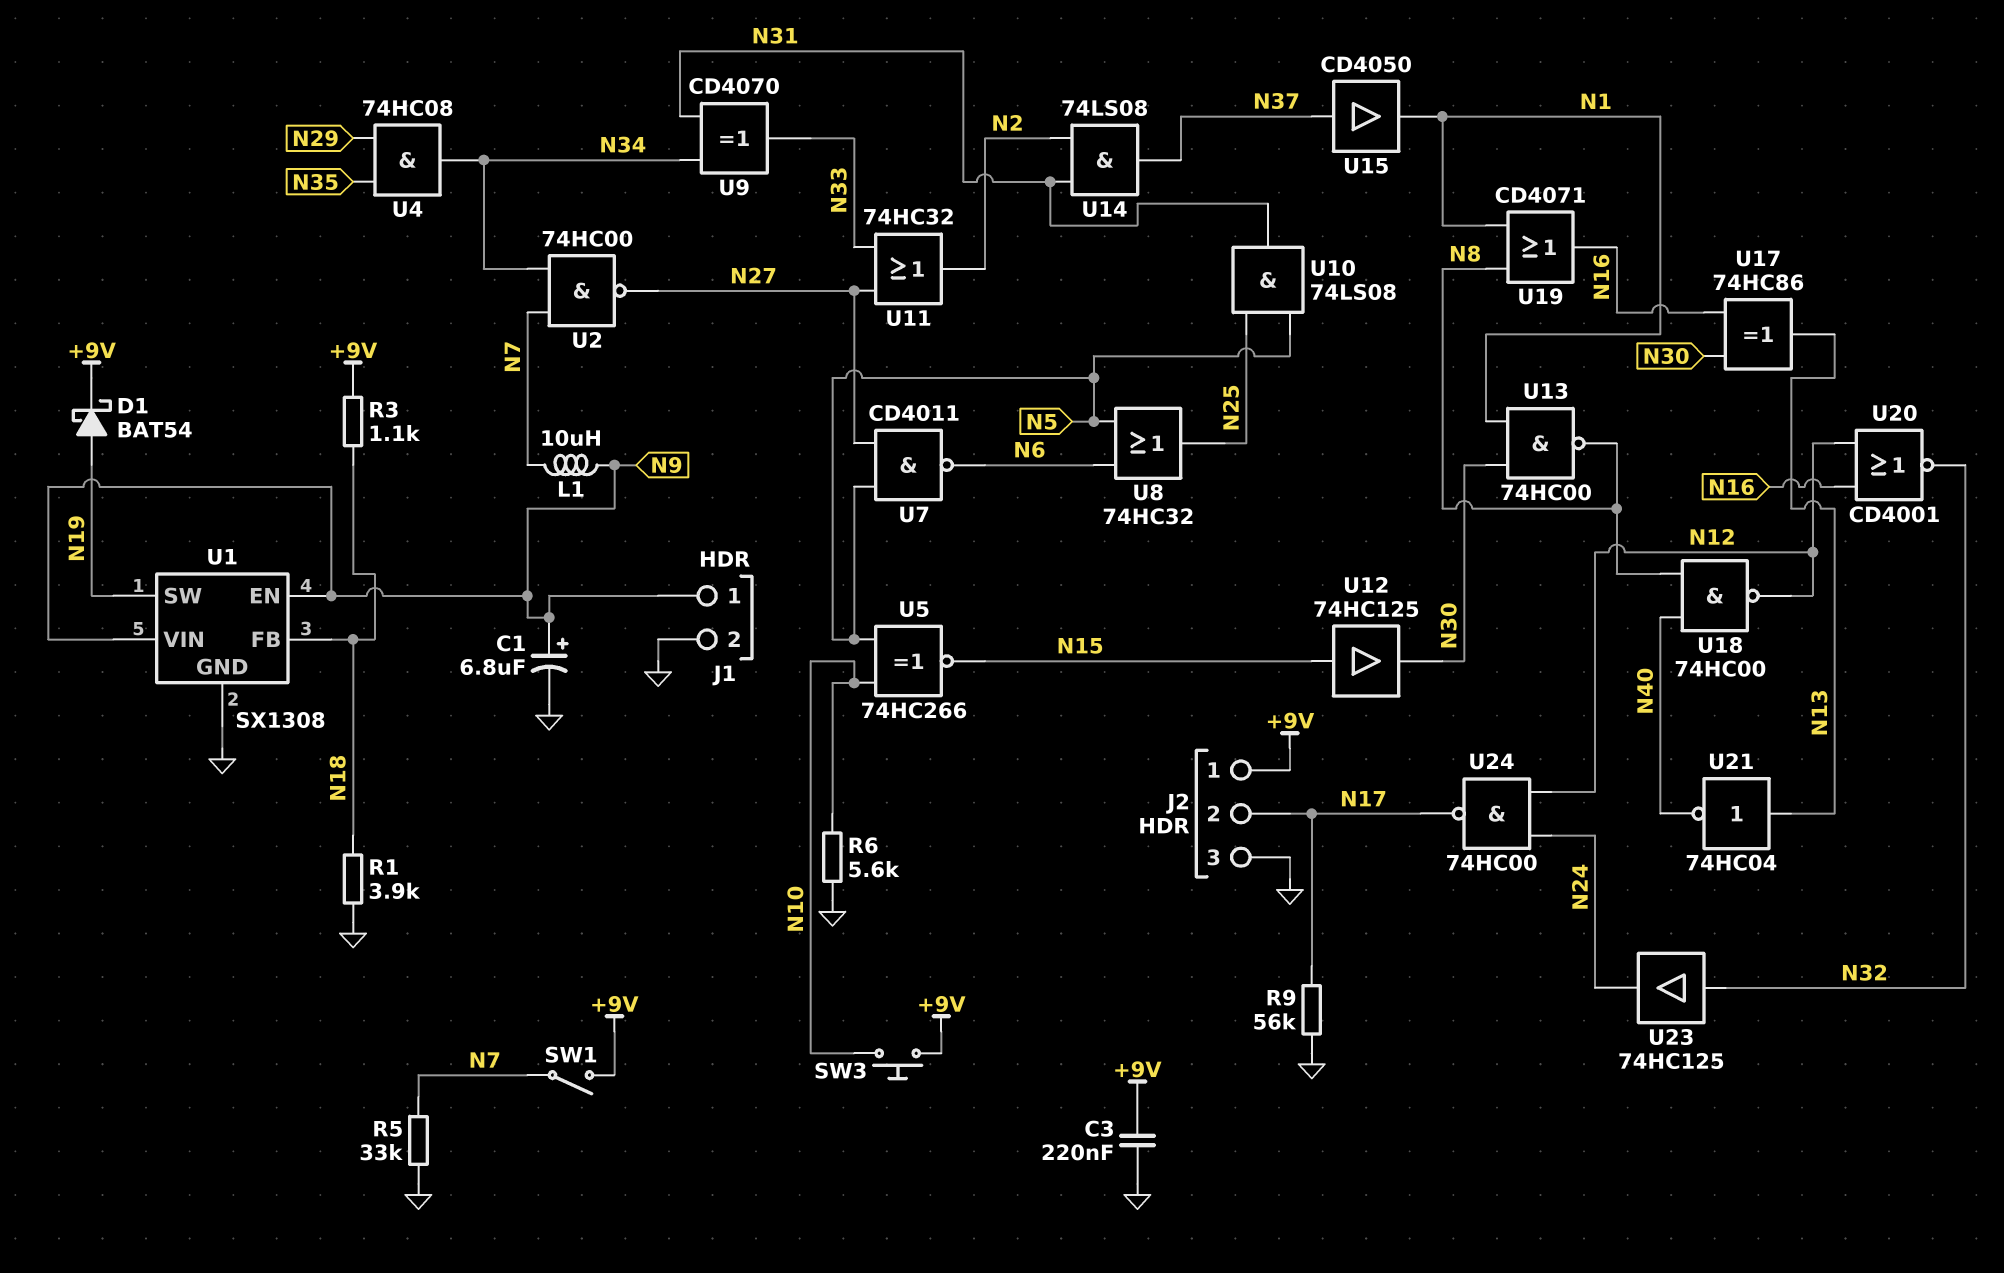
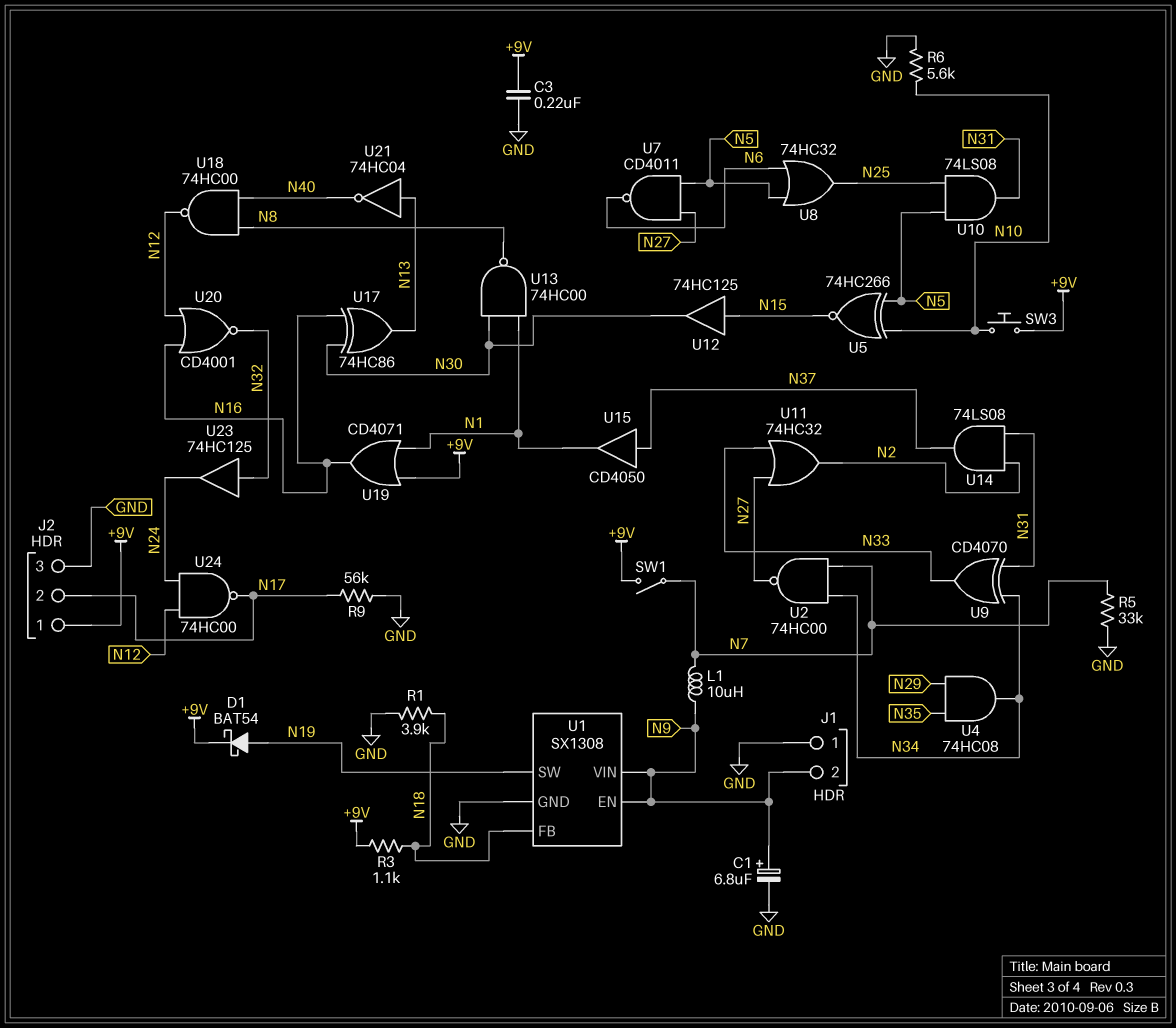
J1 pin 1: N9 -> GND
J1 pin 2: GND -> N9
U19: OR CD4071 (in N1, in N8, out N16) -> OR CD4071 (in +9V, in N1, out N16)

